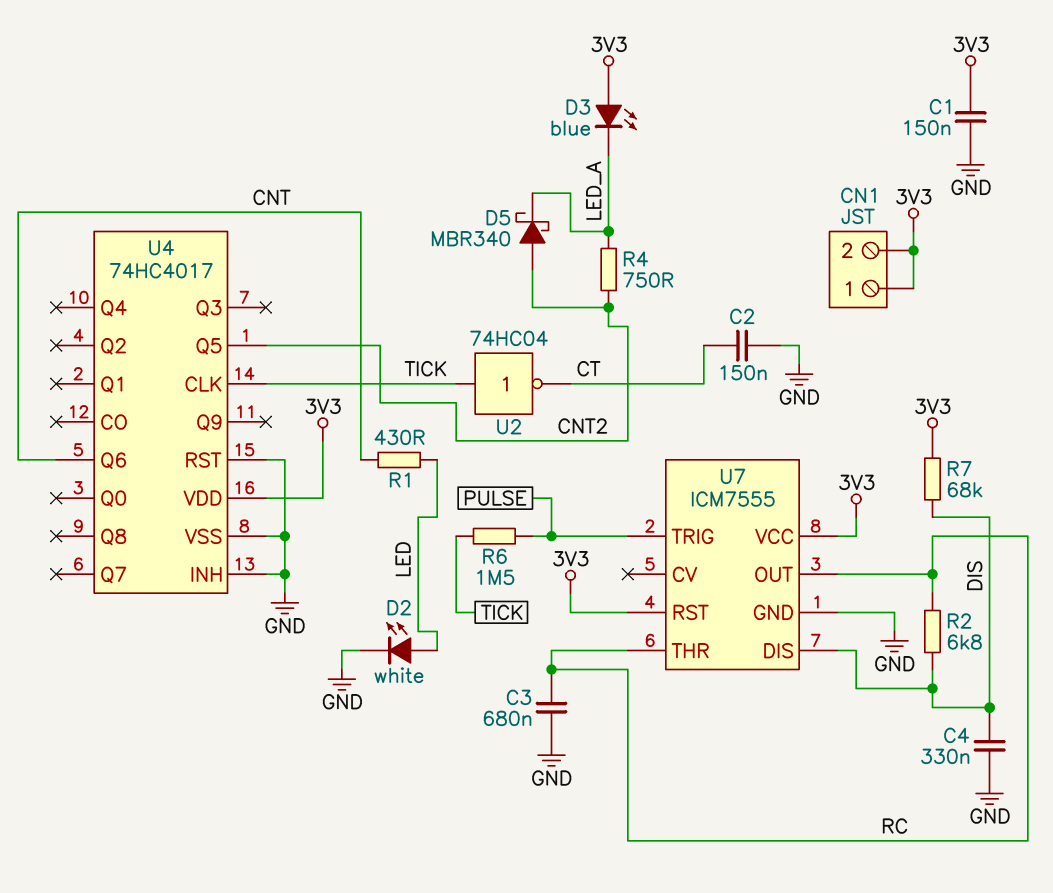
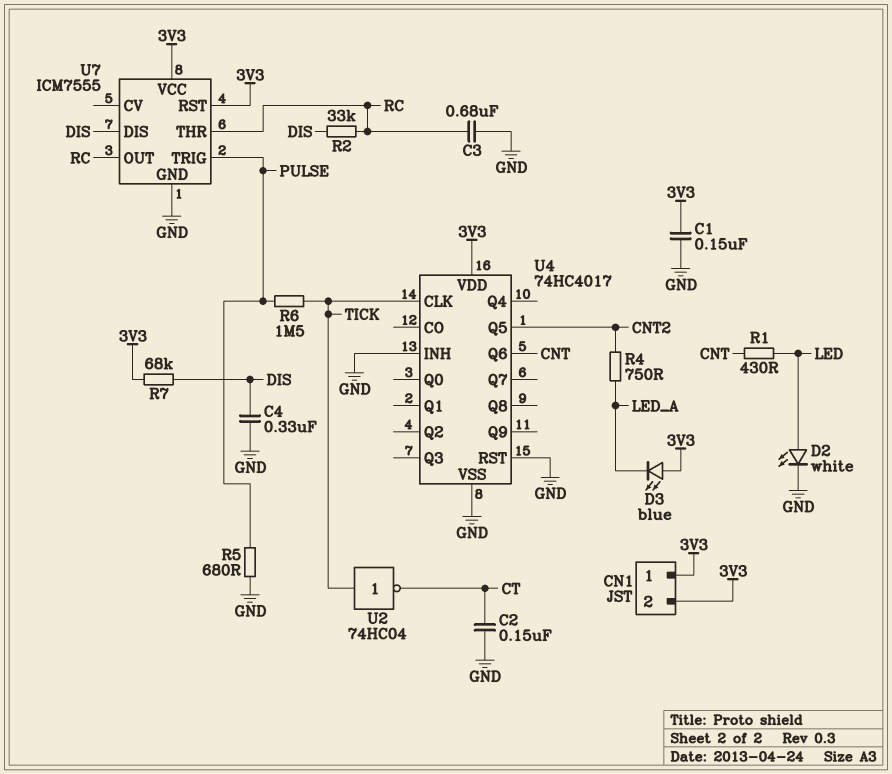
D5: schottky MBR340 (A CNT2, K LED_A) -> none
R2: 6.8k (DIS, RC) -> 33k (DIS, RC)
R5: none -> 680 (GND, PULSE)

